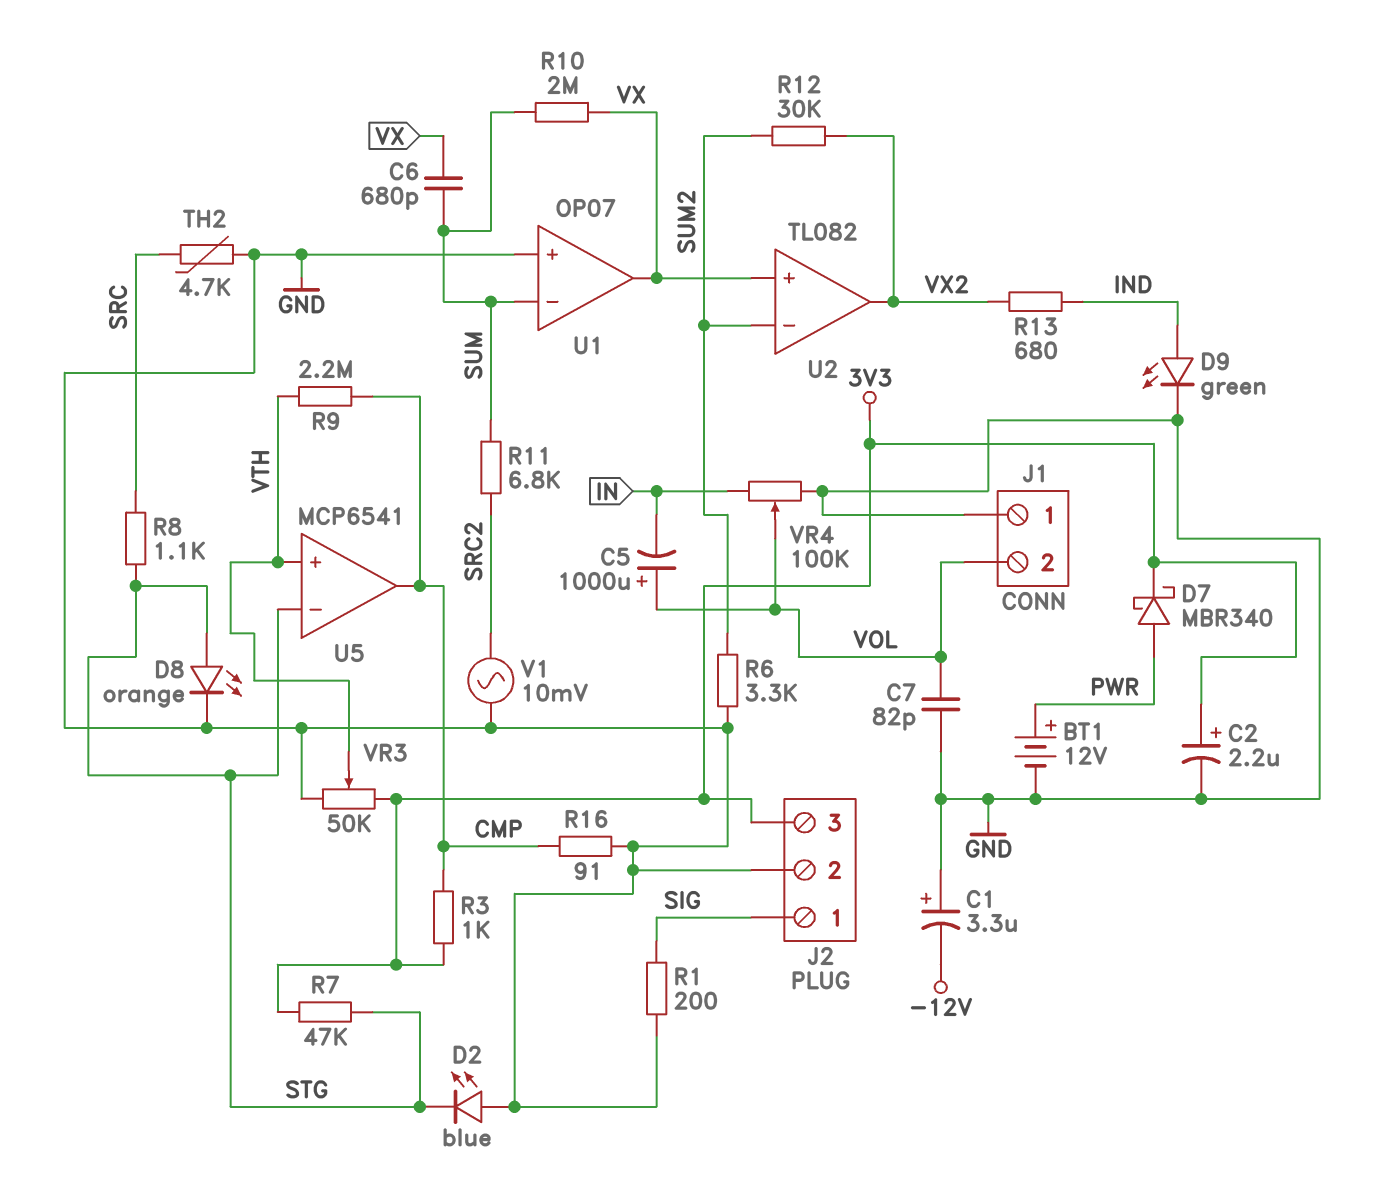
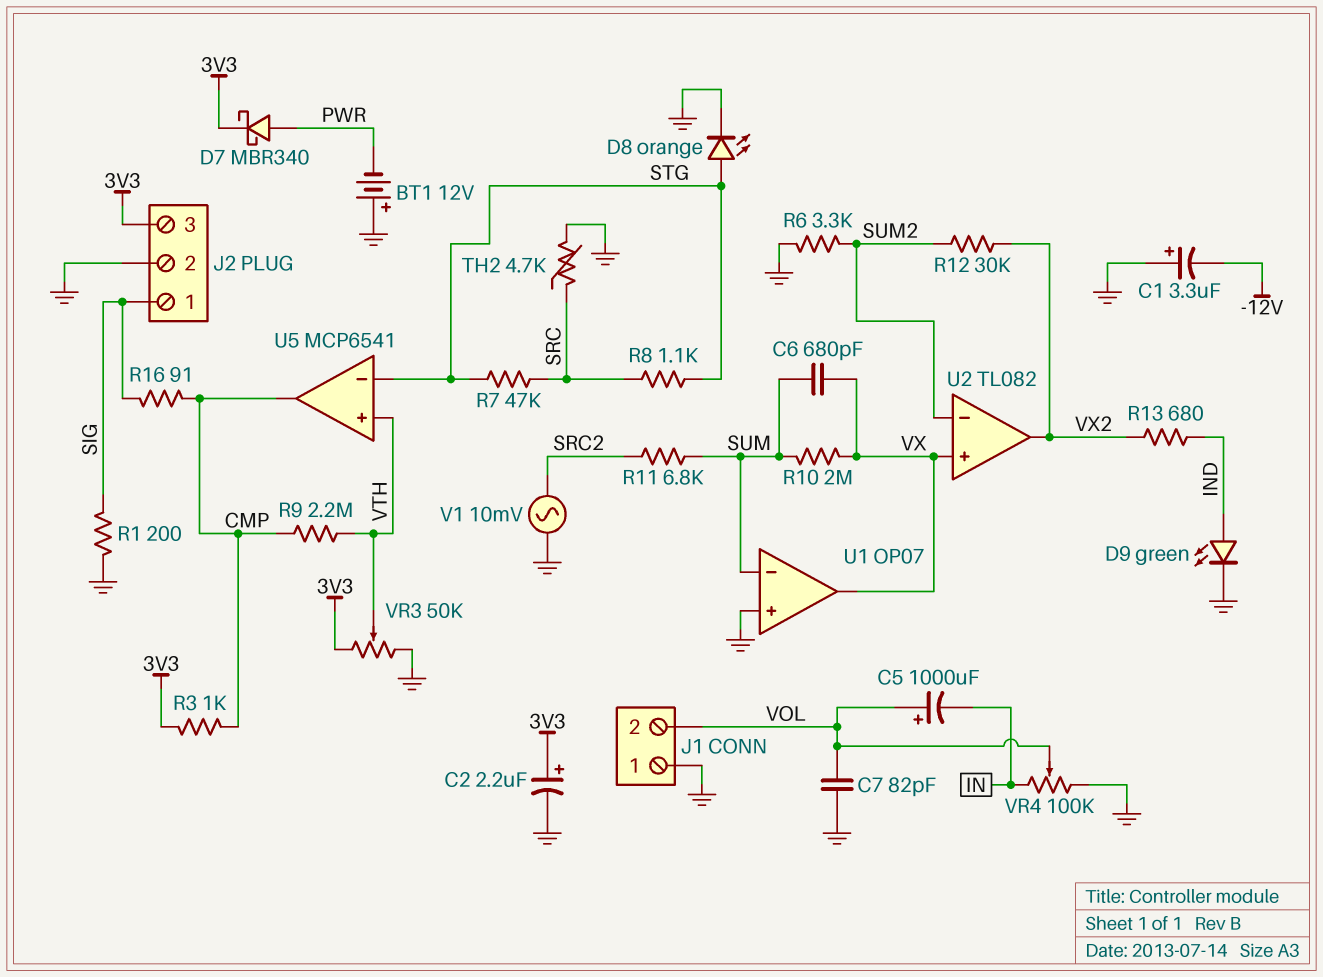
BT1: 12V (plus PWR, minus GND) -> 12V (plus GND, minus PWR)
D2: LED blue (A GND, K STG) -> none
R7: 47k (3V3, STG) -> 47k (SRC, STG)
R16: 91 (CMP, GND) -> 91 (CMP, SIG)

